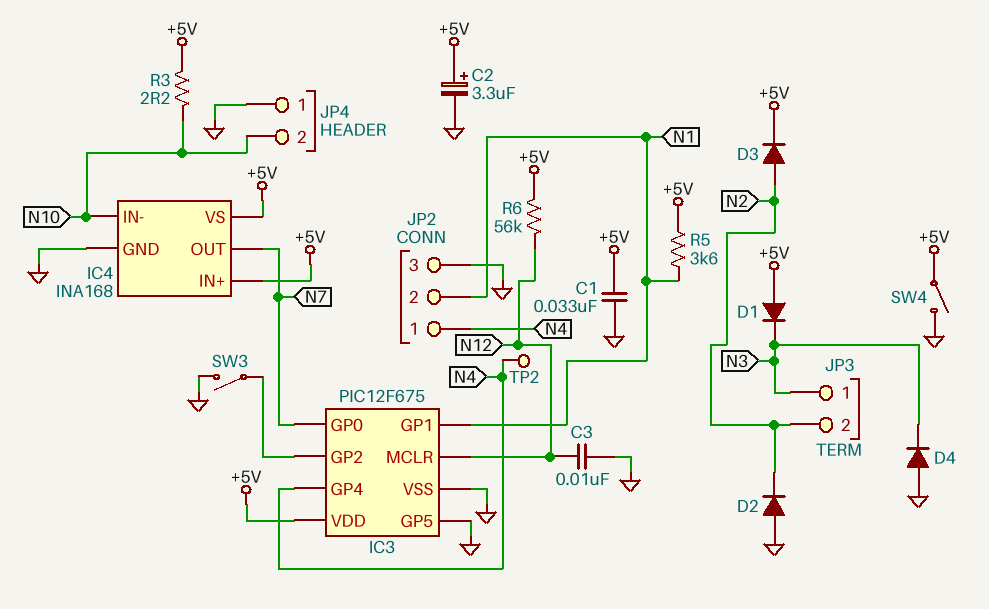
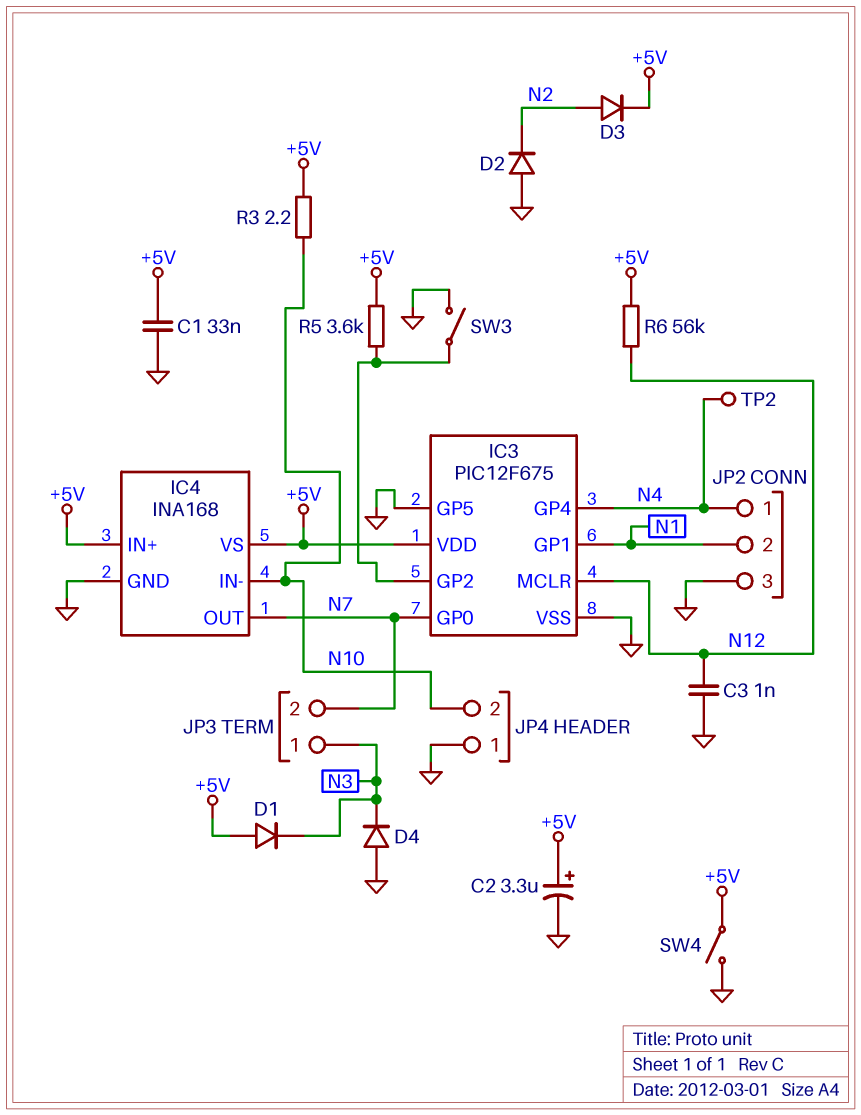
C3: 10nF (GND, N12) -> 1nF (GND, N12)
JP3 pin 2: N2 -> N7
R5: 3.6k (+5V, N1) -> 3.6k (+5V, IC3/GP2)

